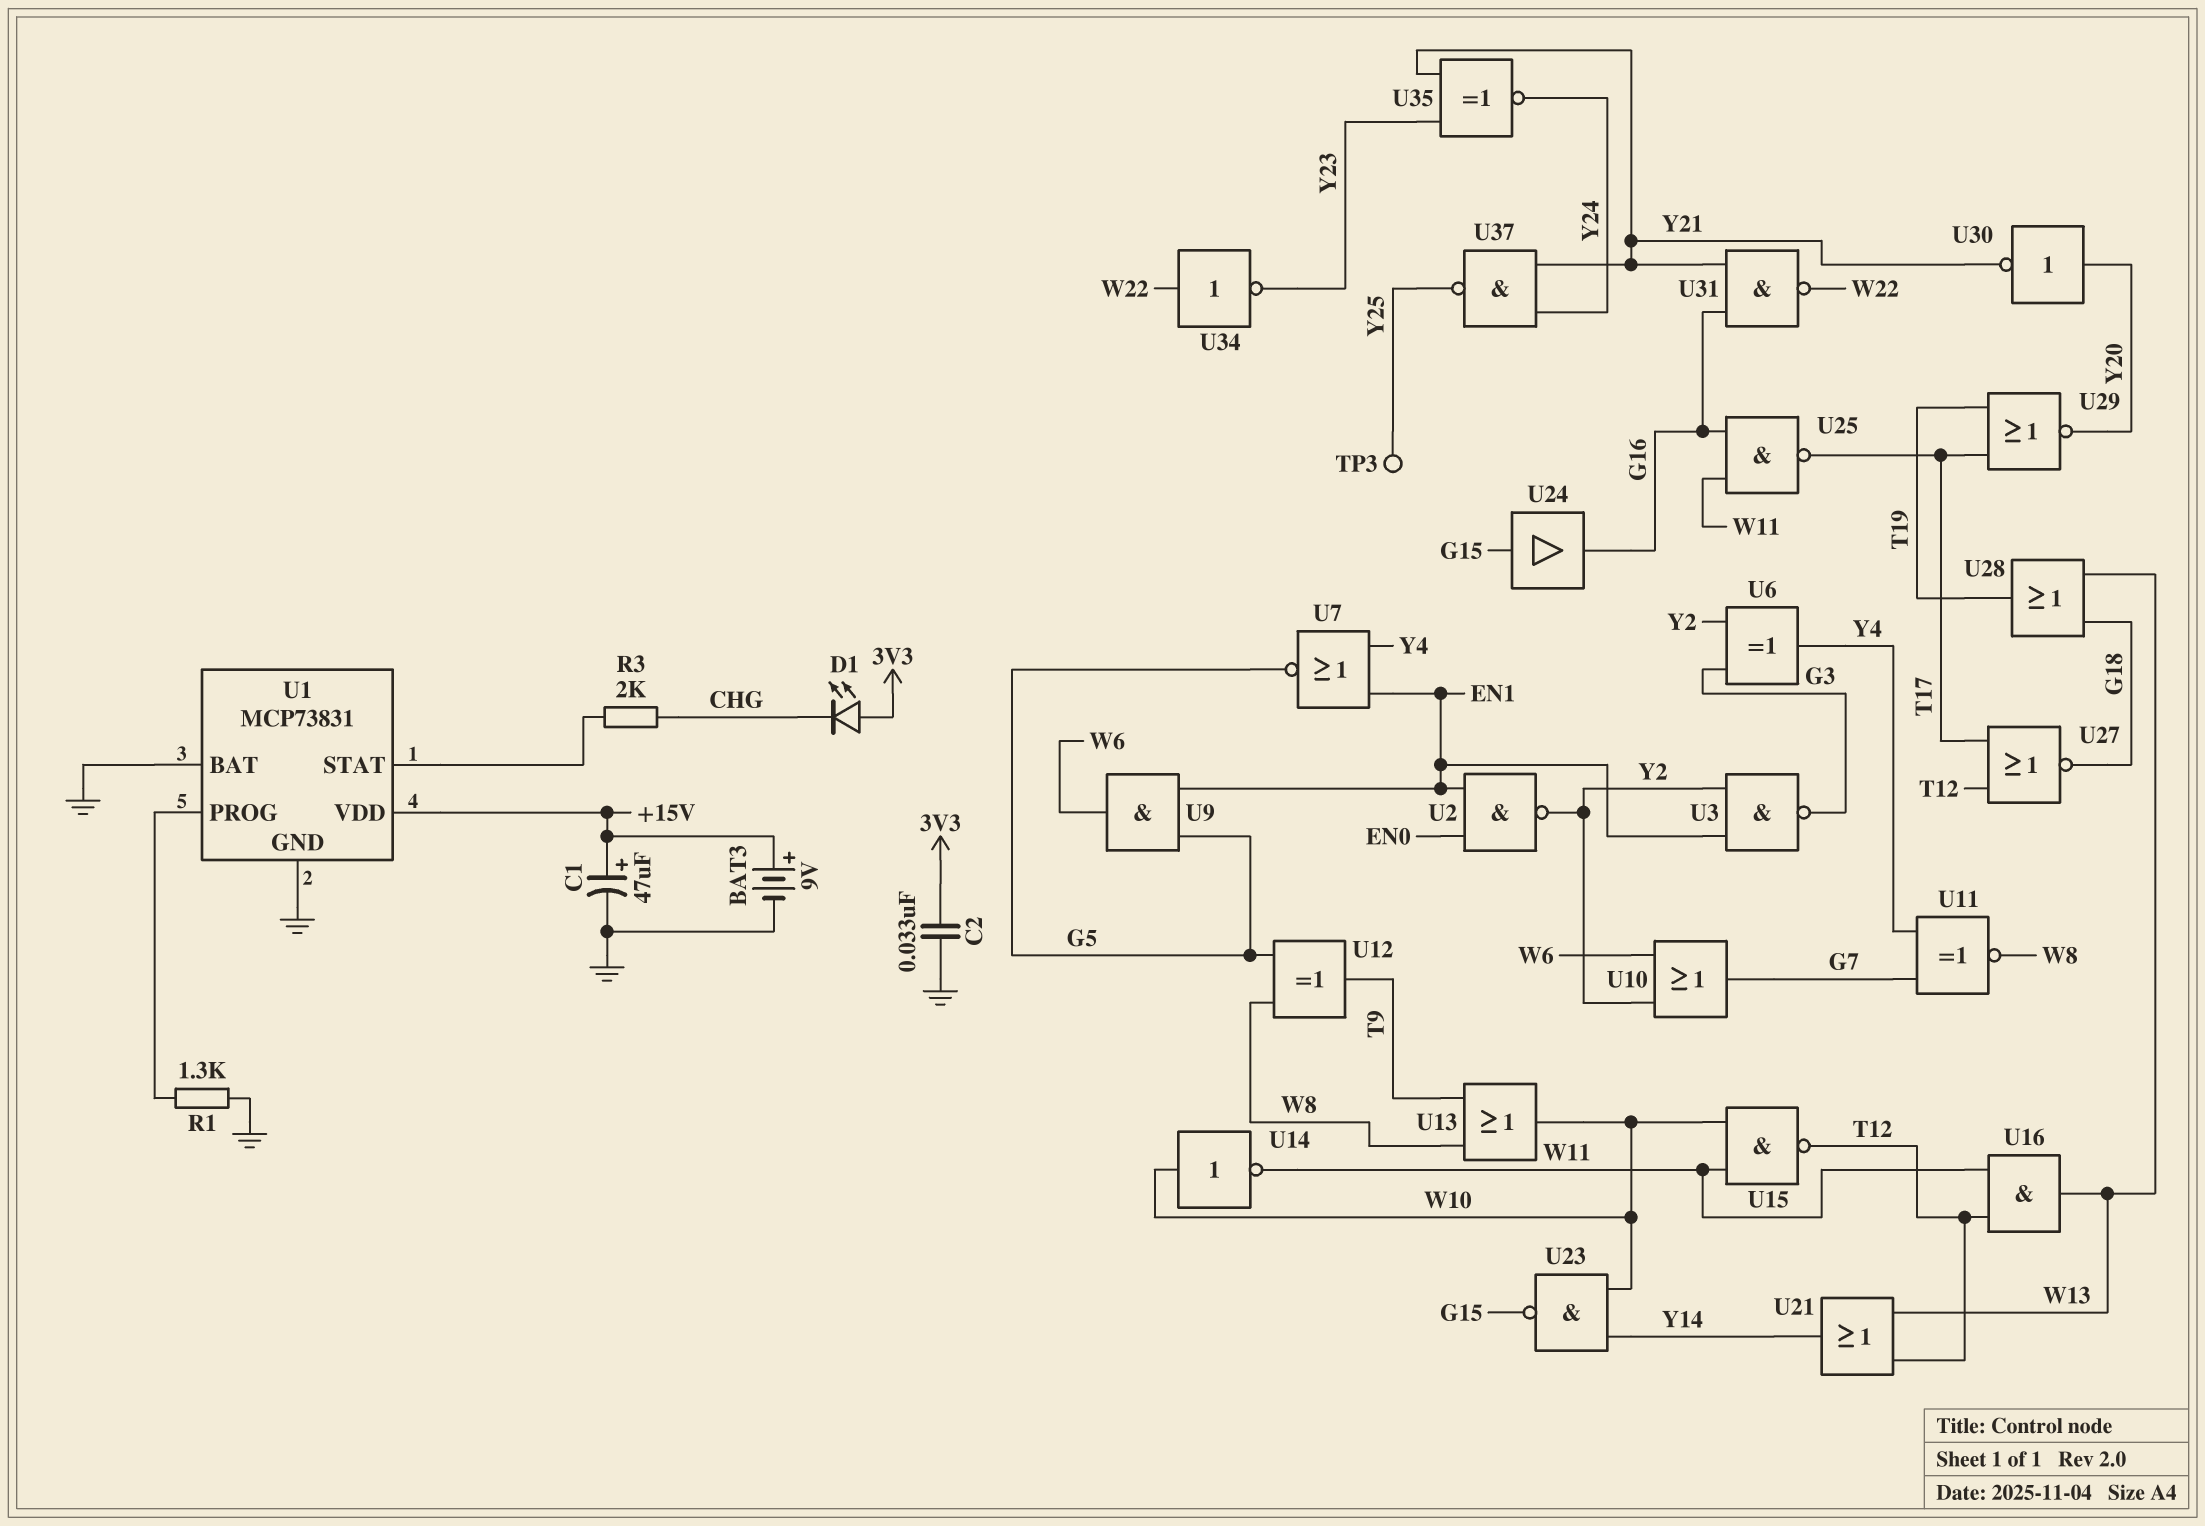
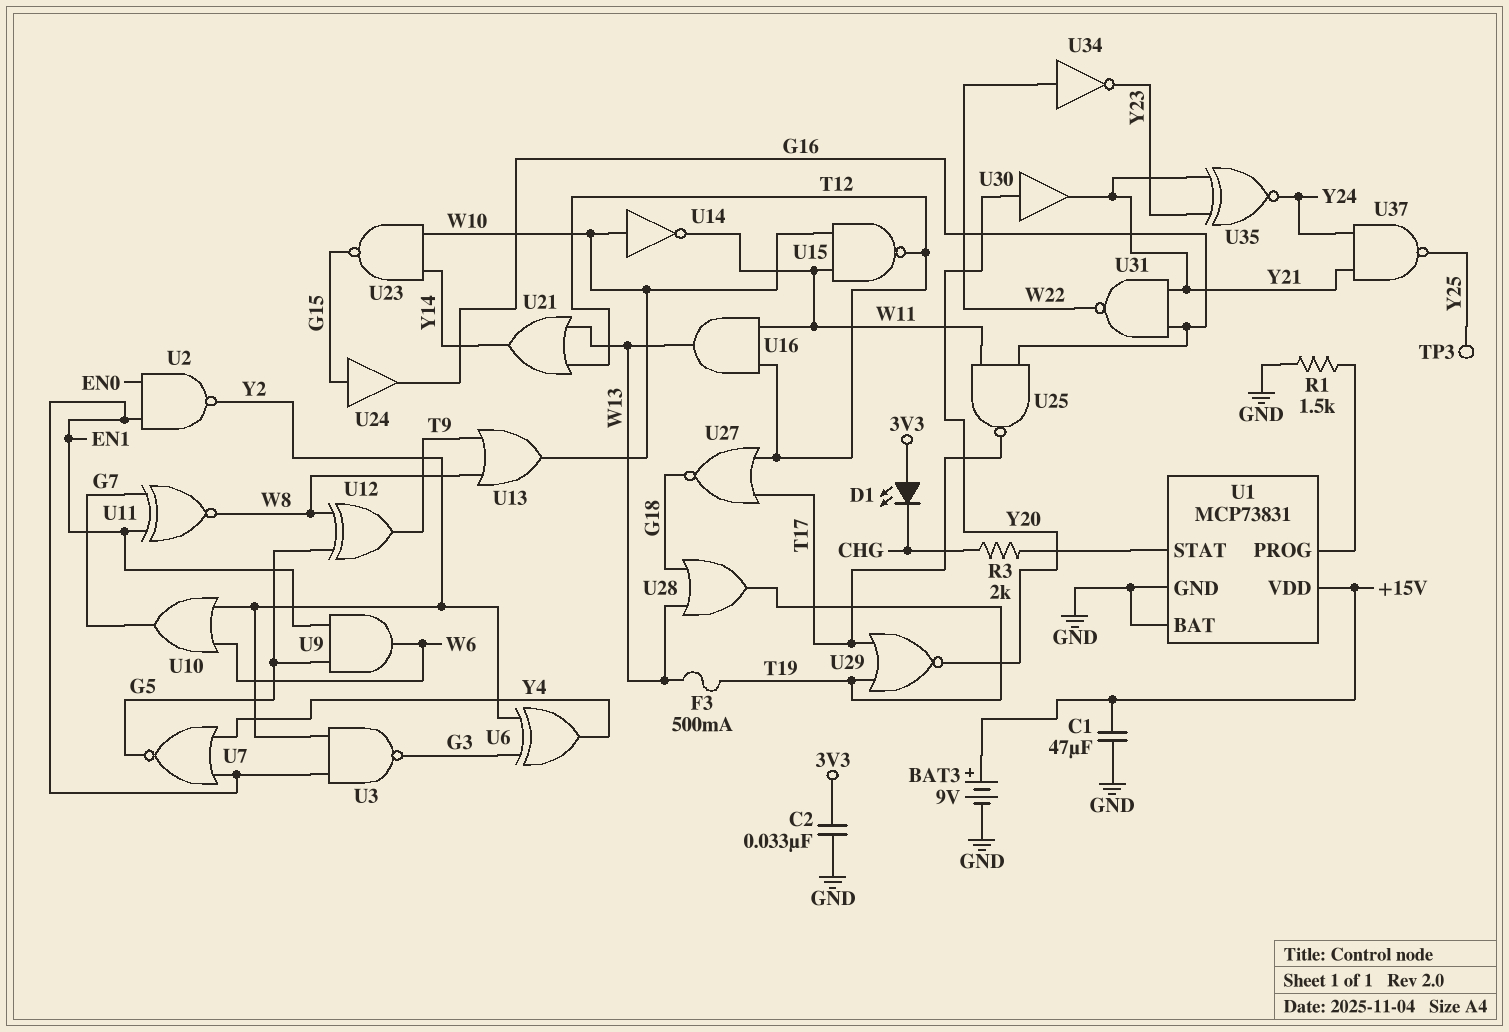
C1: 47uF (plus +15V, minus GND) -> 47uF (+15V, GND)
F3: none -> 500mA (T19, W13)
R1: 1.3k (GND, U1/PROG) -> 1.5k (GND, U1/PROG)
U11: XNOR (in G7, in Y4, out W8) -> XNOR (in EN1, in G7, out W8)
U30: NOT (in Y20, out Y21) -> buffer (in Y20, out Y21)

